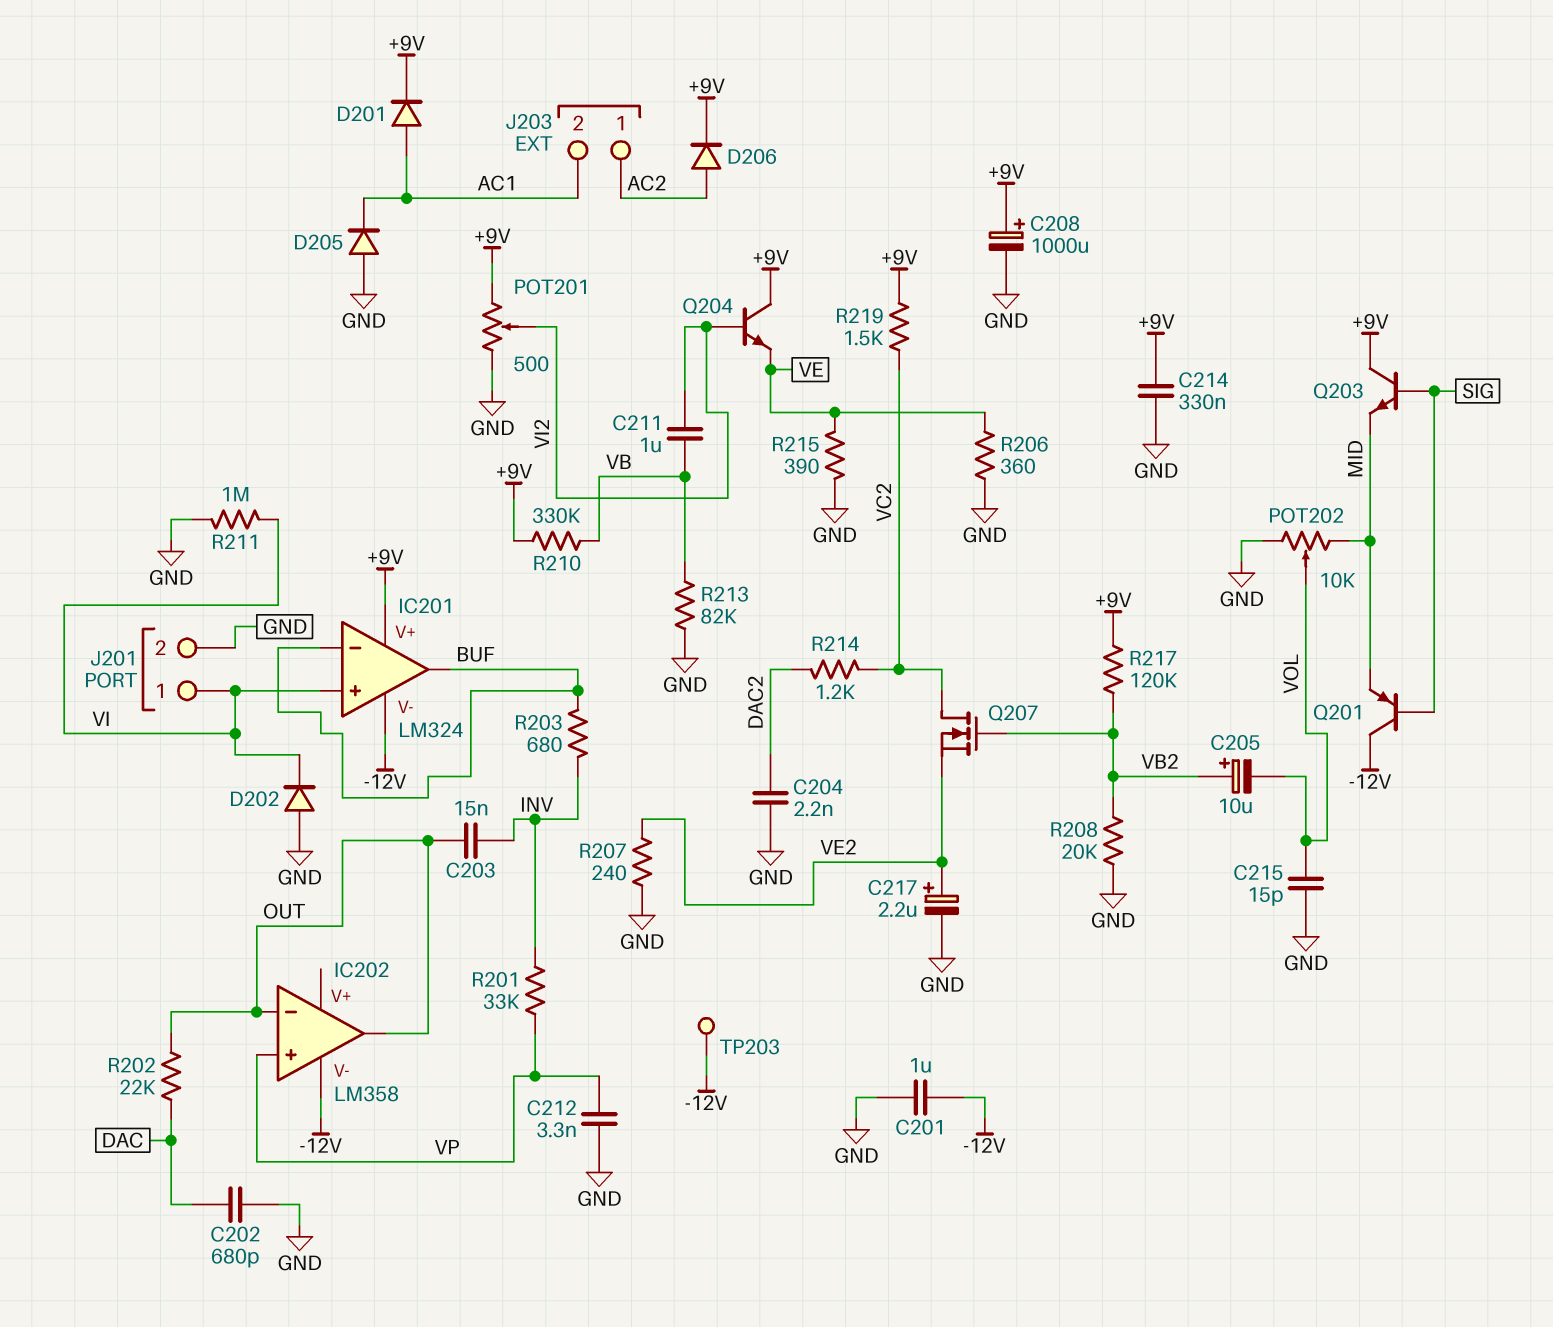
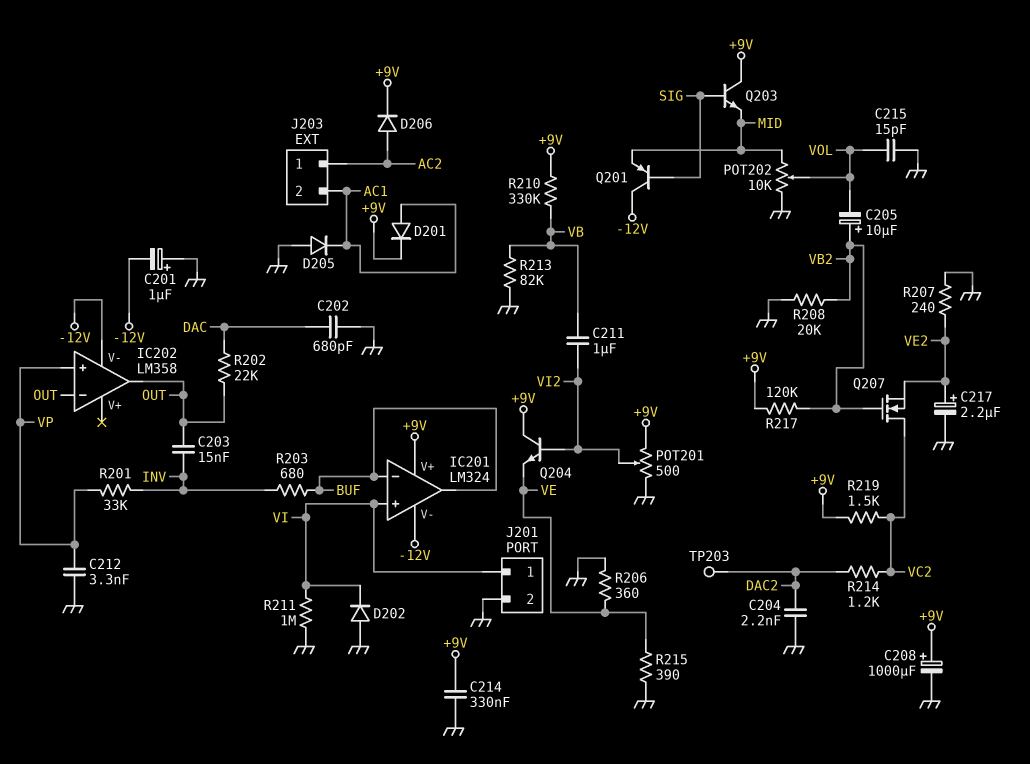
C201: 1uF (-12V, GND) -> 1uF (plus GND, minus -12V)
TP203: test point (-12V) -> test point (DAC2)

